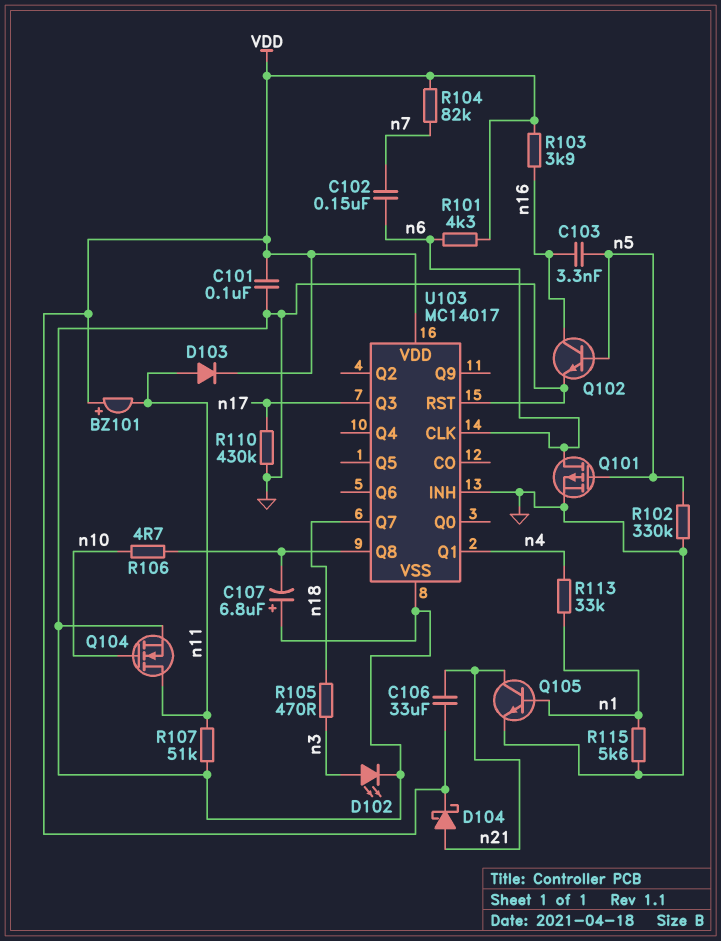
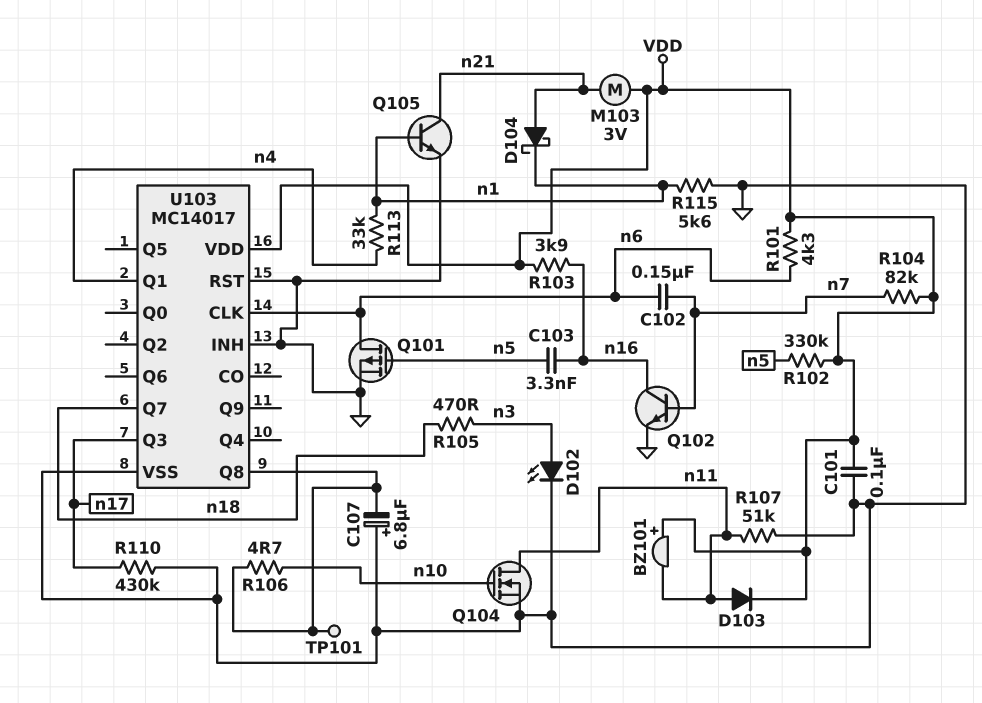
C106: 33uF (VDD, n21) -> none
D104: schottky (A n21, K VDD) -> schottky (A n21, K n1)
M103: none -> motor 3V (VDD, n21)
Q102: NPN (B n5, C n16, E GND) -> NPN (B n7, C n16, E GND)
R102: 330k (GND, n5) -> 330k (VDD, n5)
TP101: none -> test point (U103/Q8)

